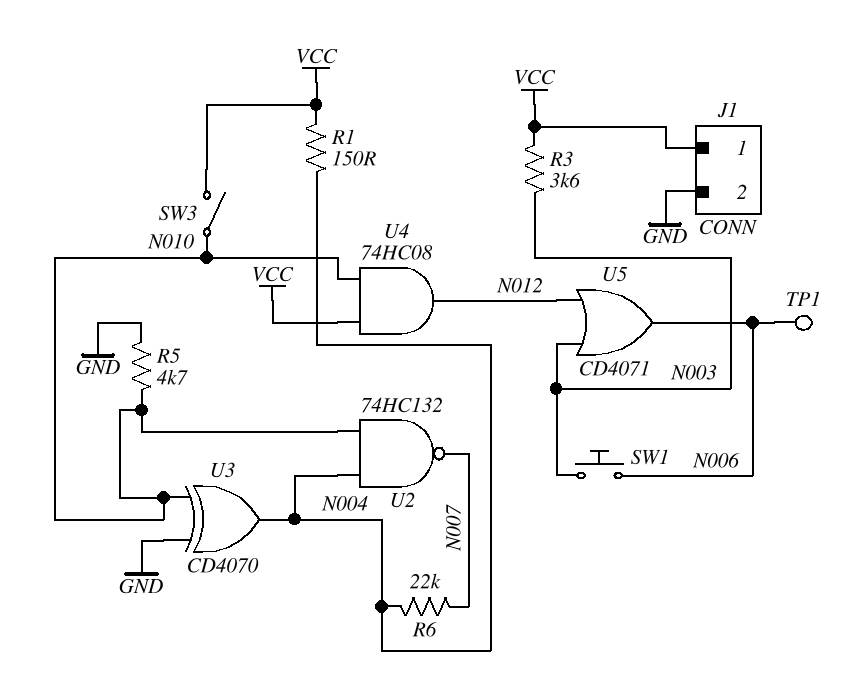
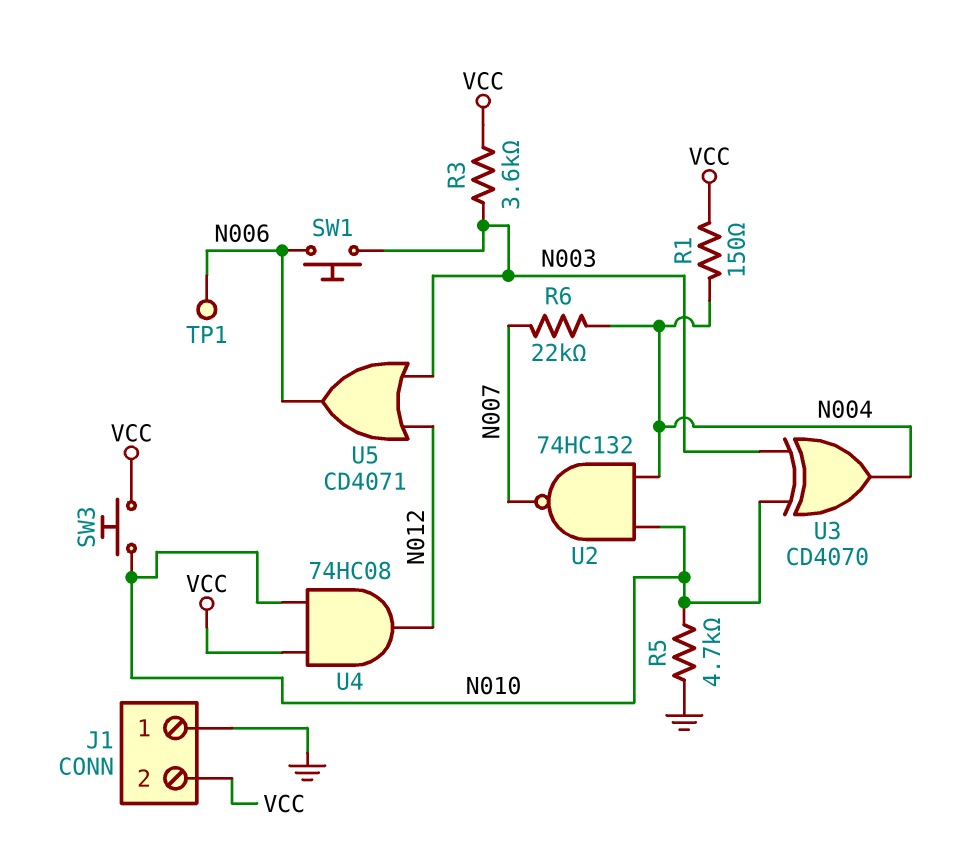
J1 pin 1: VCC -> GND
J1 pin 2: GND -> VCC
SW3: switch (N010, VCC) -> button (N010, VCC)
U3: XOR CD4070 (in GND, in N010, out N004) -> XOR CD4070 (in N003, in N010, out N004)

